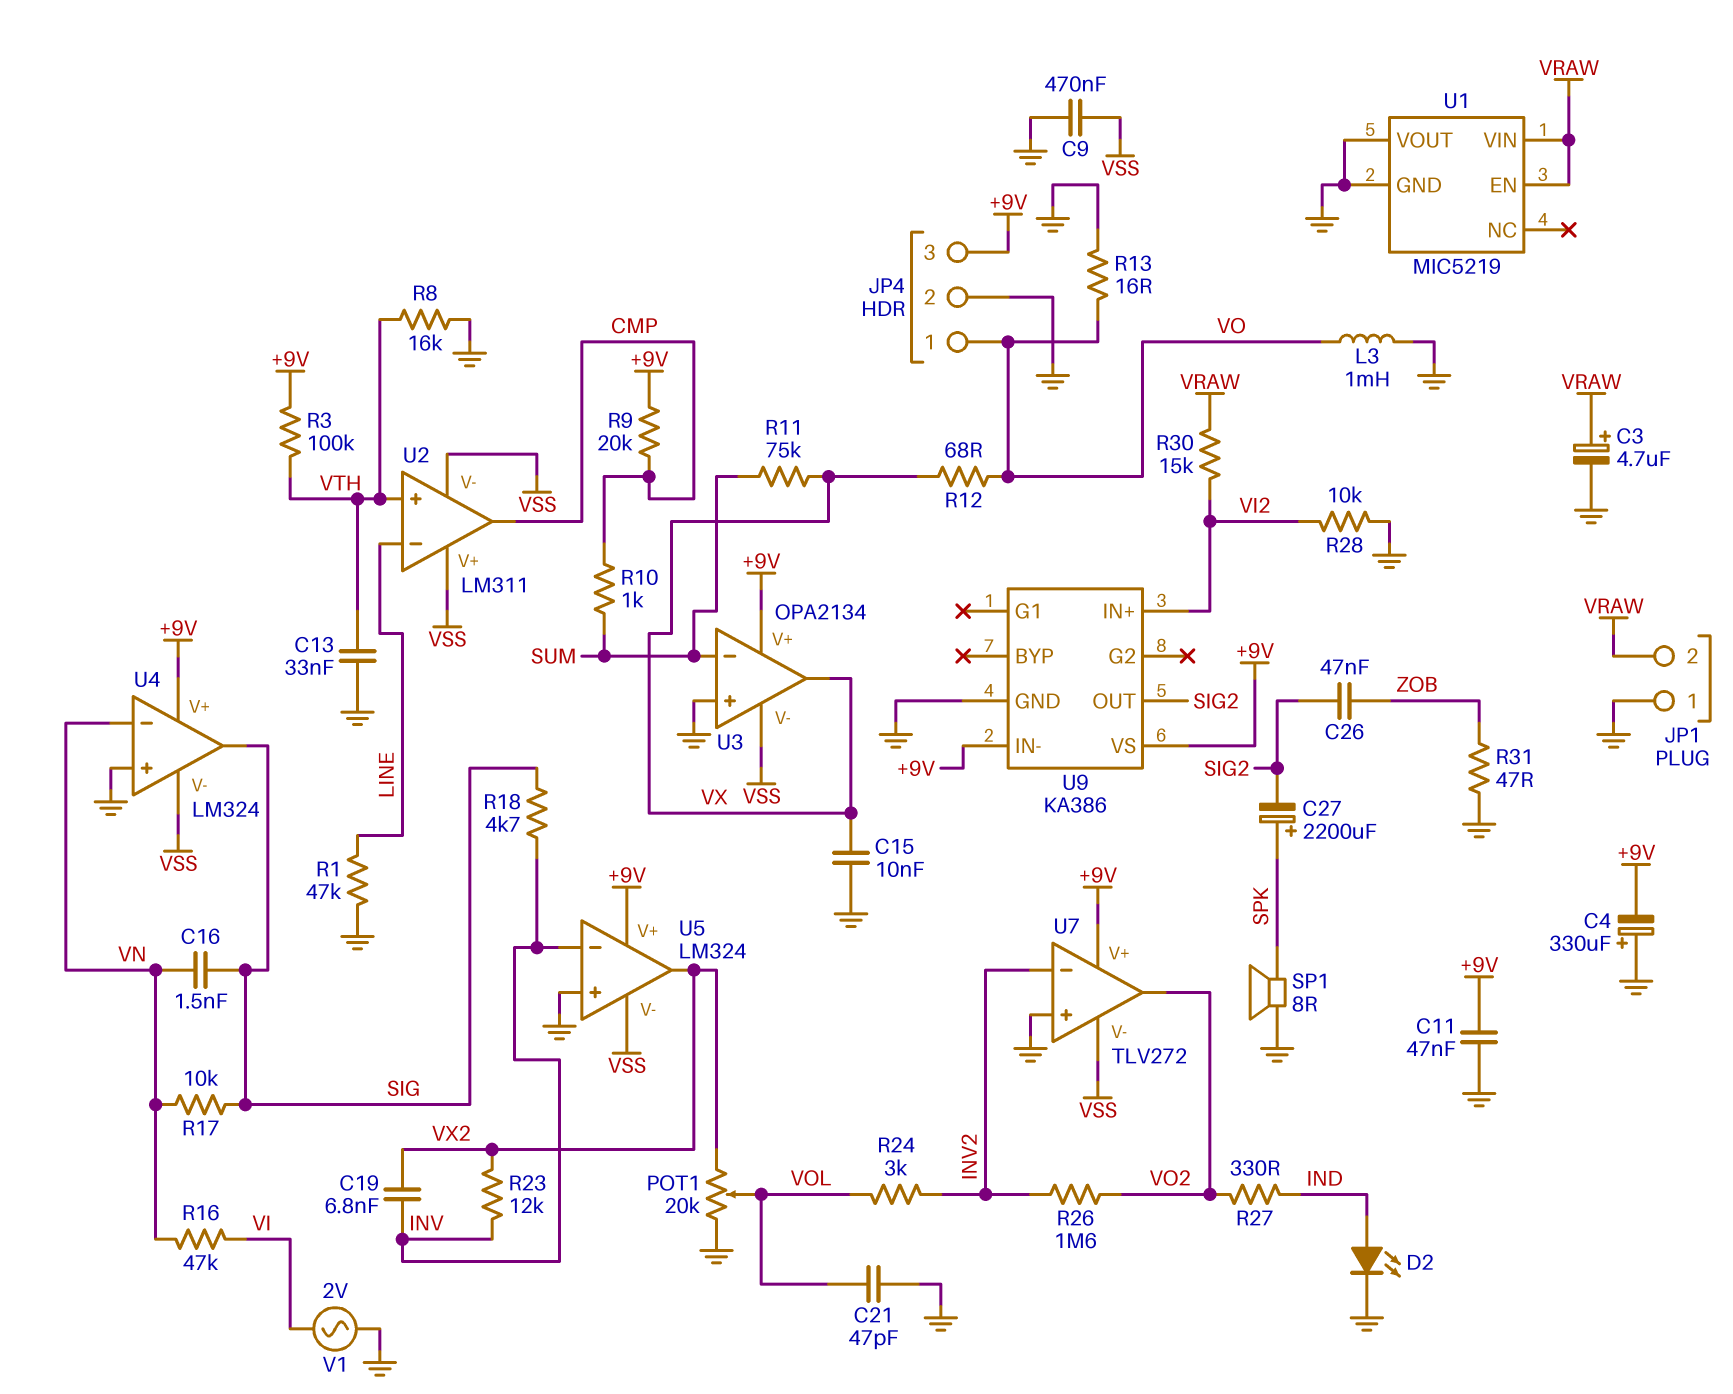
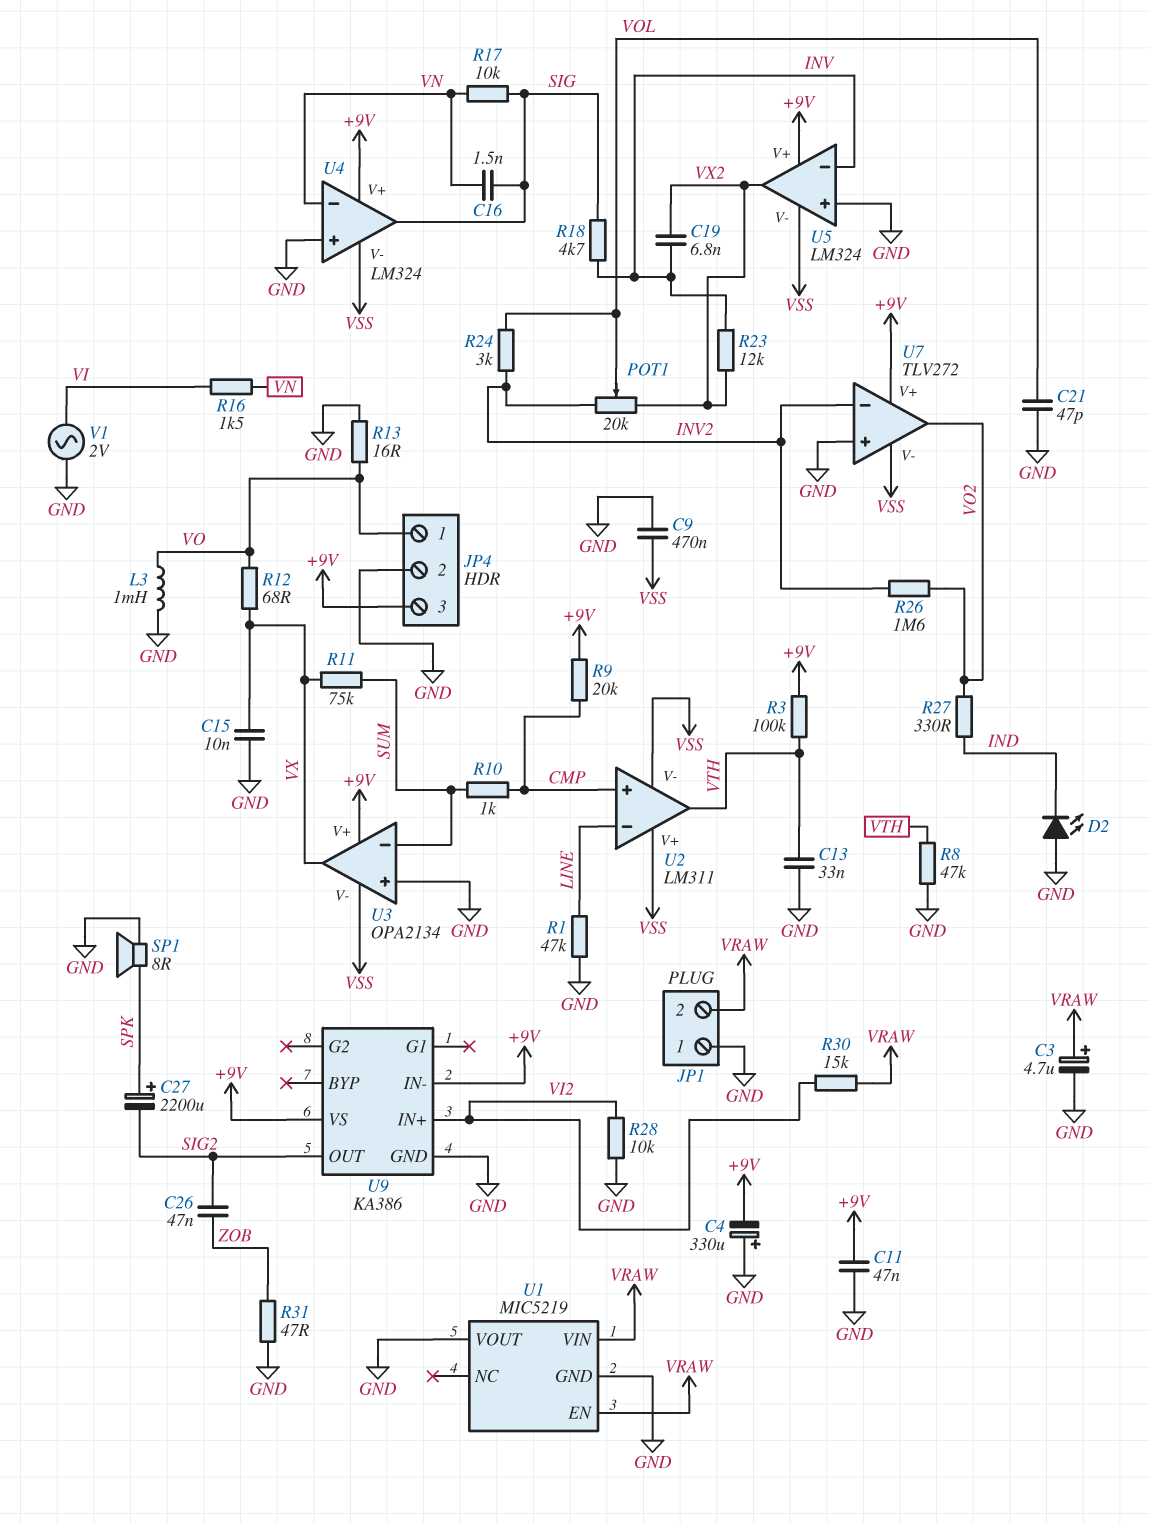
D2: LED (A IND, K GND) -> LED (A GND, K IND)
POT1: 20k (GND, VX2, wiper VOL) -> 20k (INV2, VX2, wiper VOL)
R8: 16k (GND, VTH) -> 47k (GND, VTH)
R16: 47k (VI, VN) -> 1.5k (VI, VN)
U2 pin in+: VTH -> CMP
U2 pin out: CMP -> VTH

